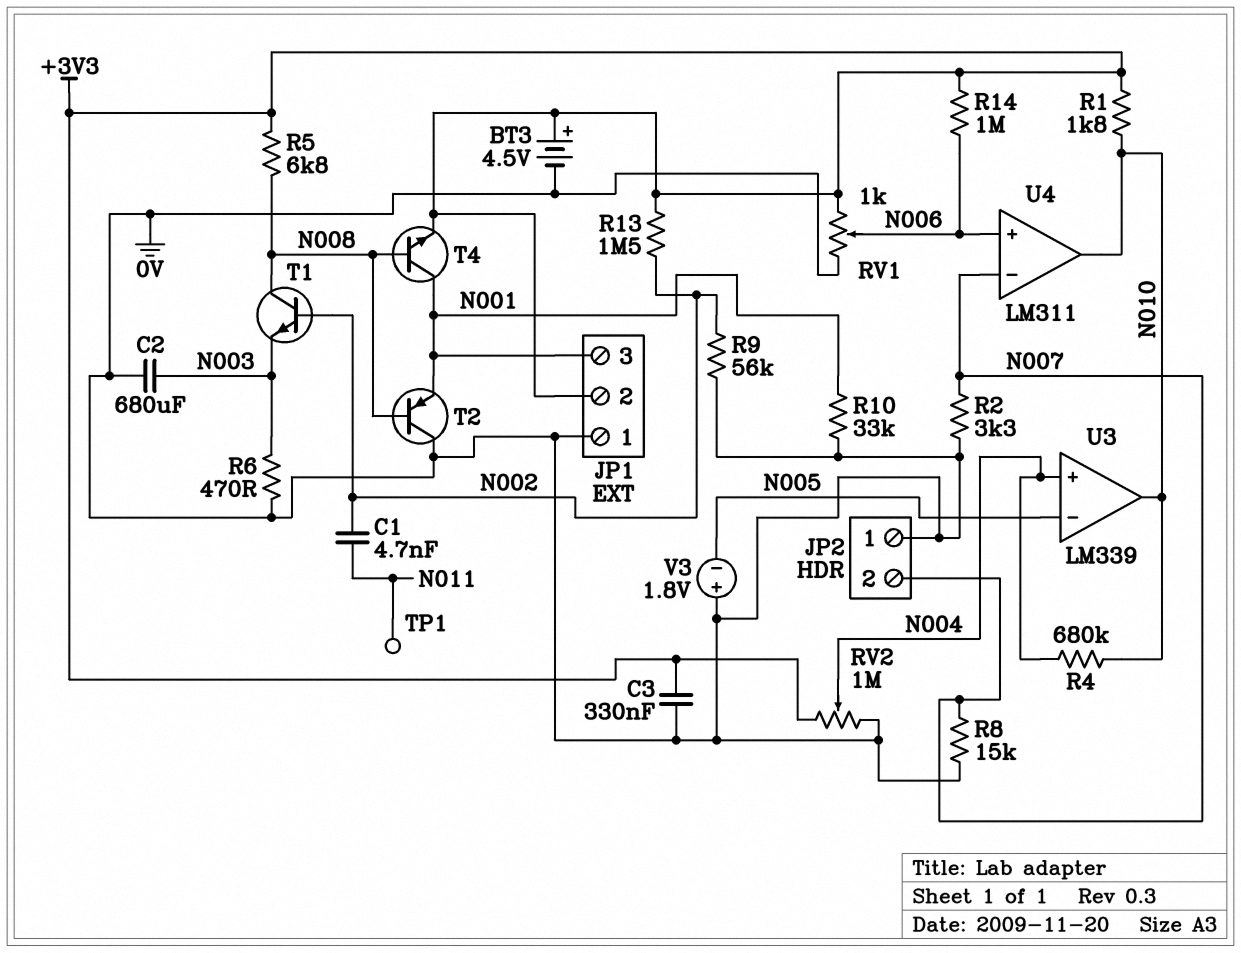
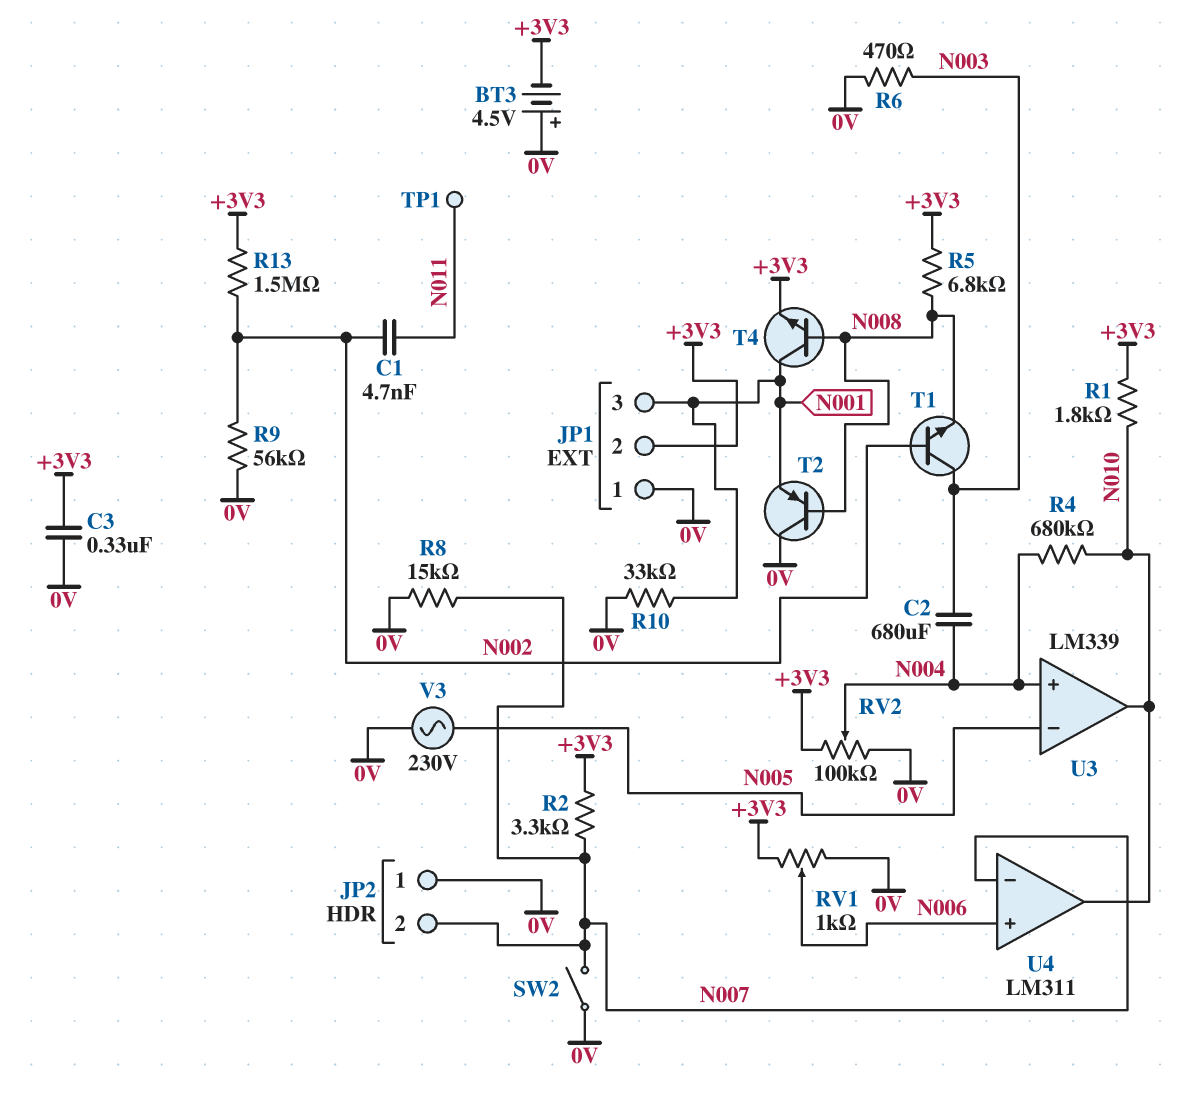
BT3: 4.5V (plus +3V3, minus 0V) -> 4.5V (plus 0V, minus +3V3)
C2: 680uF (0V, N003) -> 680uF (N003, N004)
R2: 3.3k (0V, N007) -> 3.3k (+3V3, N007)
R14: 1M (+3V3, N006) -> none
RV2: 1M (+3V3, 0V, wiper N004) -> 100k (+3V3, 0V, wiper N004)
SW2: none -> switch (0V, N007)
T1: NPN (B N002, C N008, E N003) -> NPN (B N002, C N003, E N008)
V3: 1.8V (plus 0V, minus N005) -> AC 230V (0V, N005)

